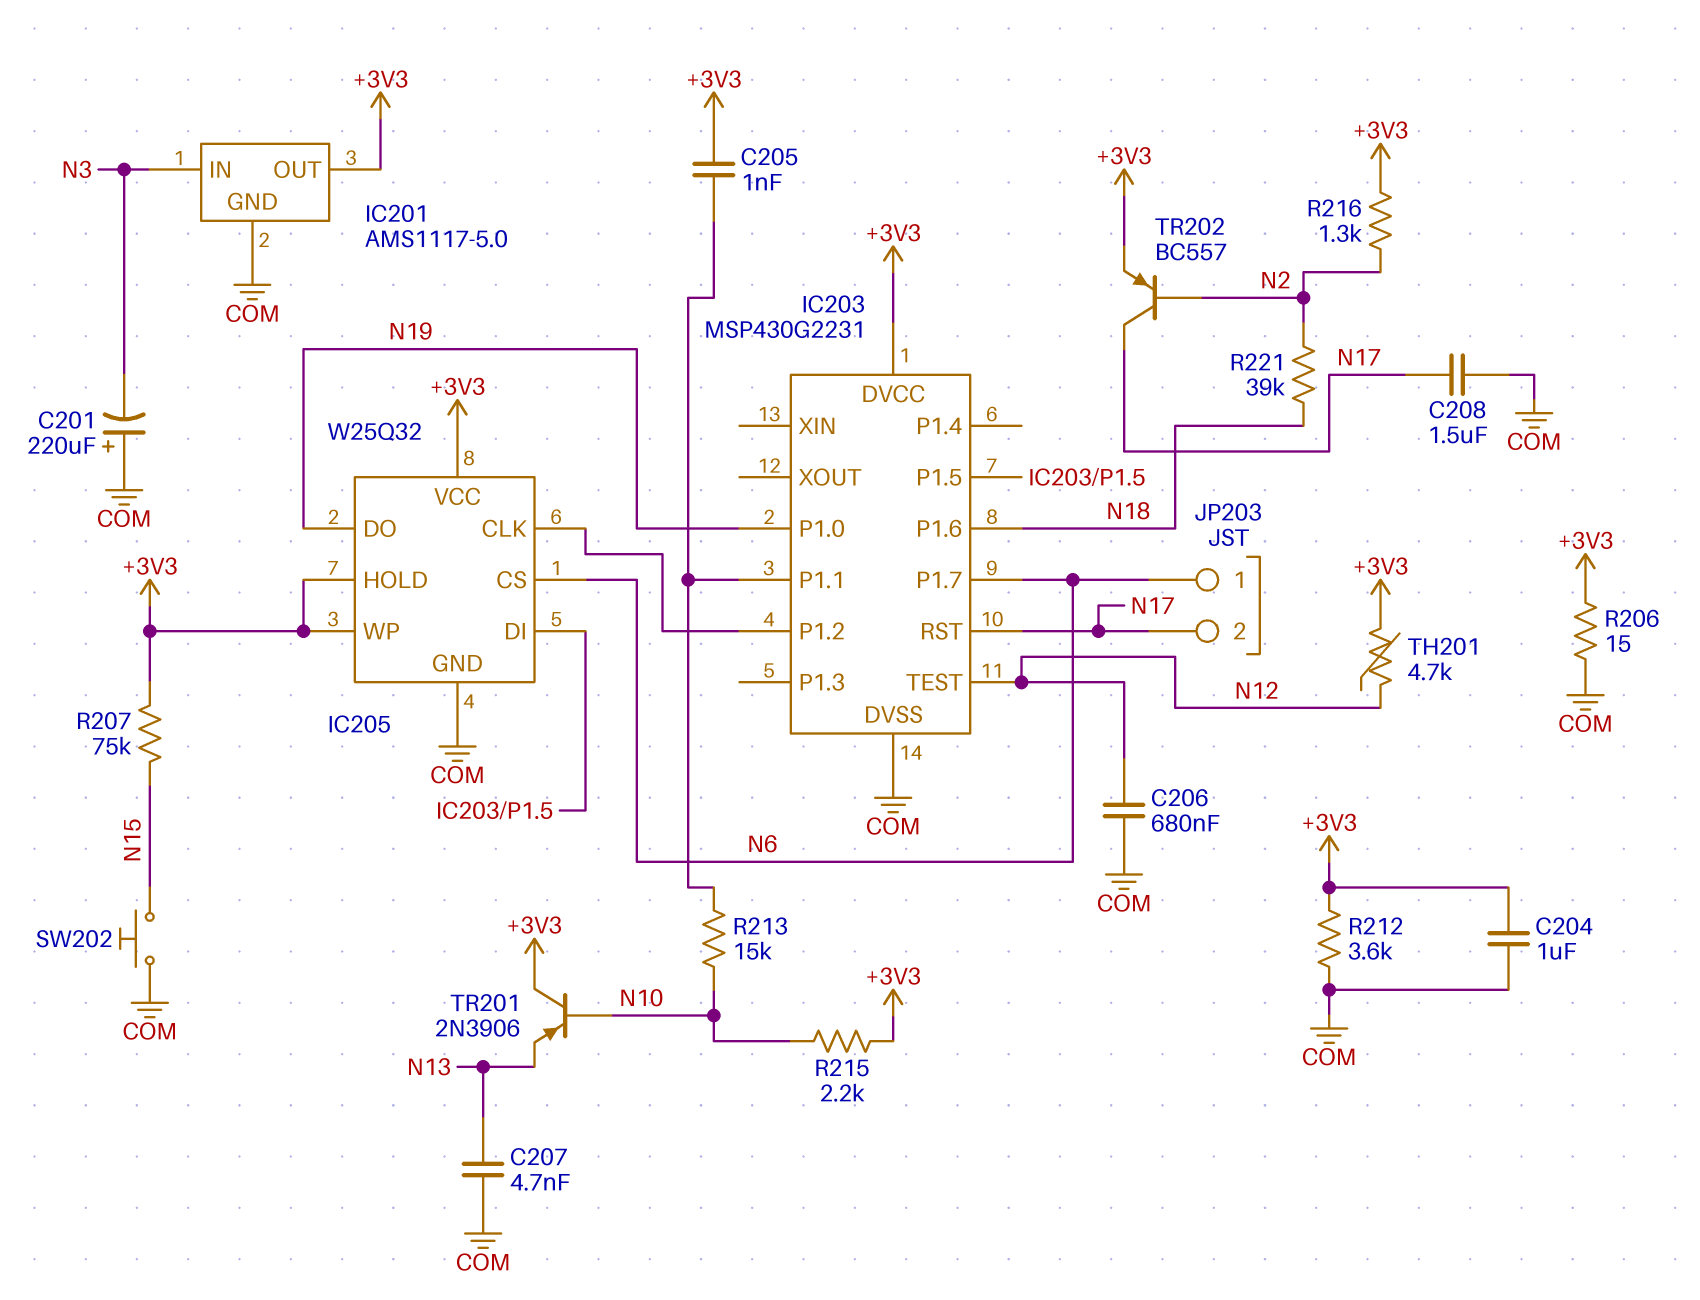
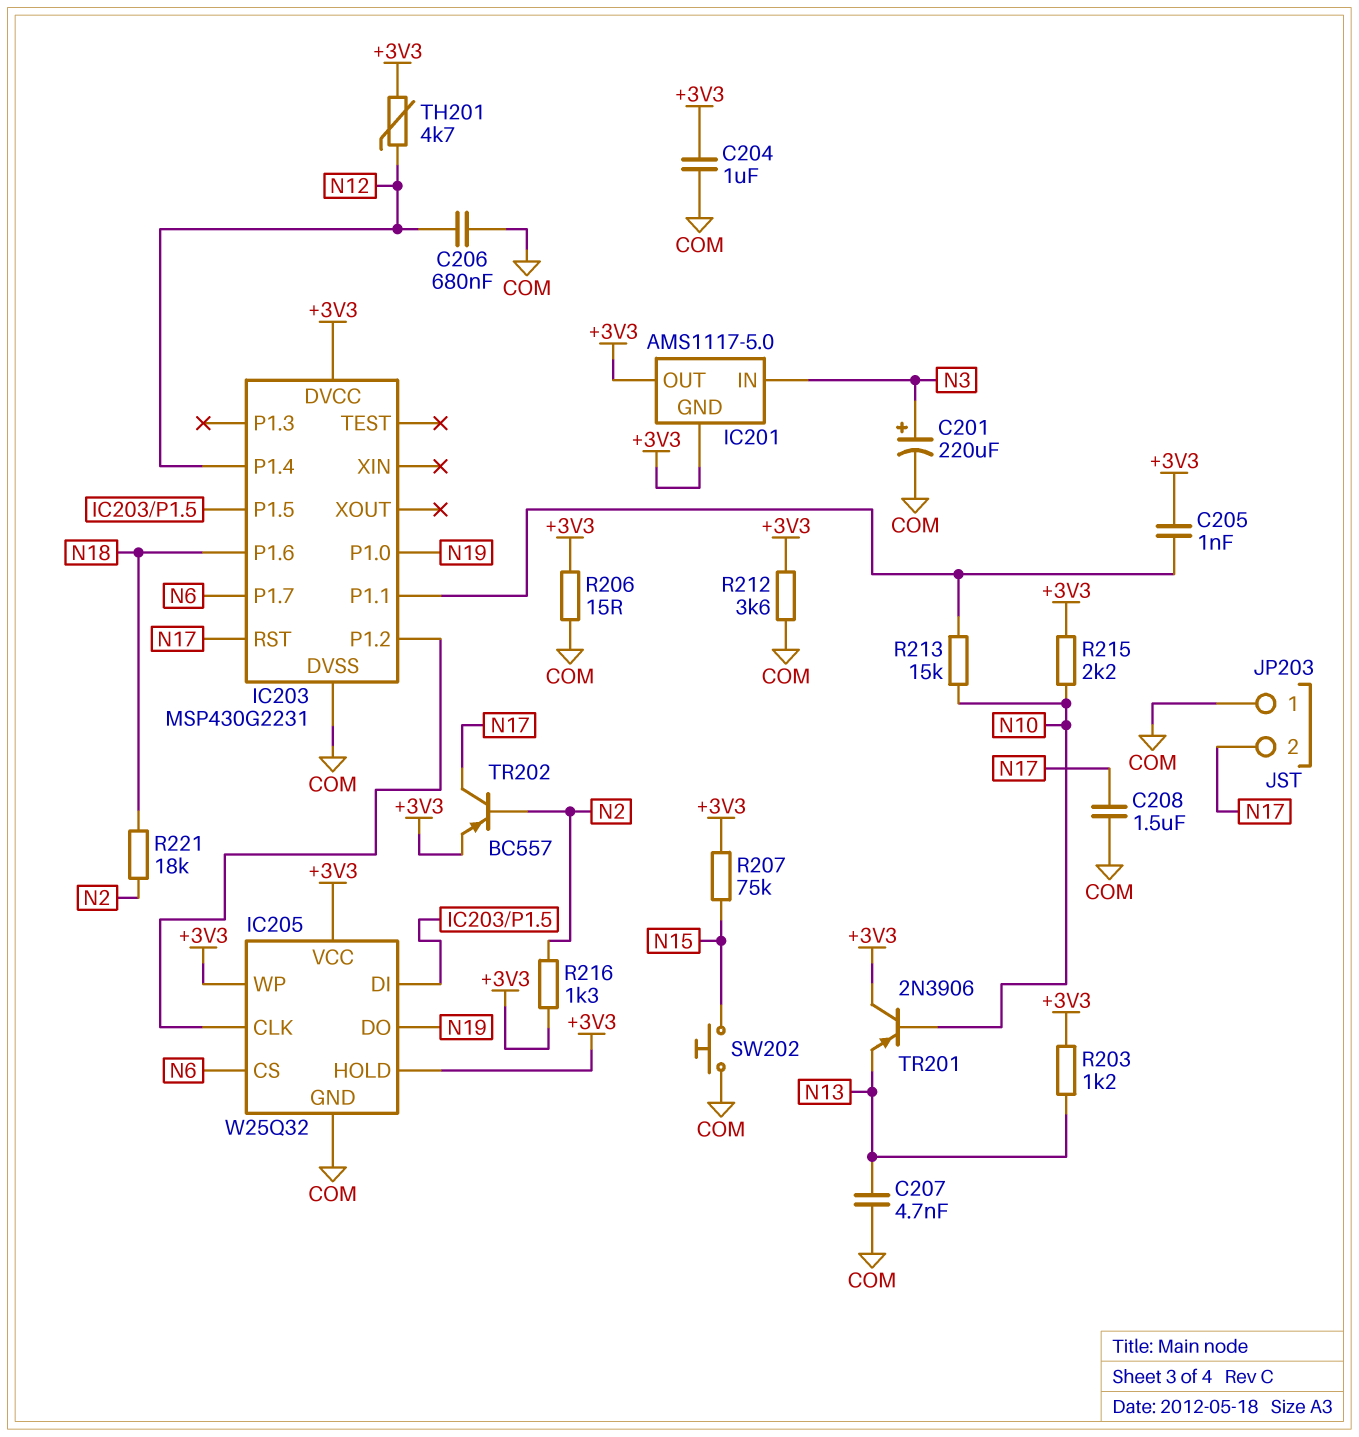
C201: 220uF (plus COM, minus N3) -> 220uF (plus N3, minus COM)
IC201 pin GND: COM -> +3V3
IC203 pin P1.4: none -> N12
IC203 pin TEST: N12 -> none
JP203 pin 1: N6 -> COM
R203: none -> 1.2k (+3V3, N13)
R221: 39k (N2, N18) -> 18k (N2, N18)

